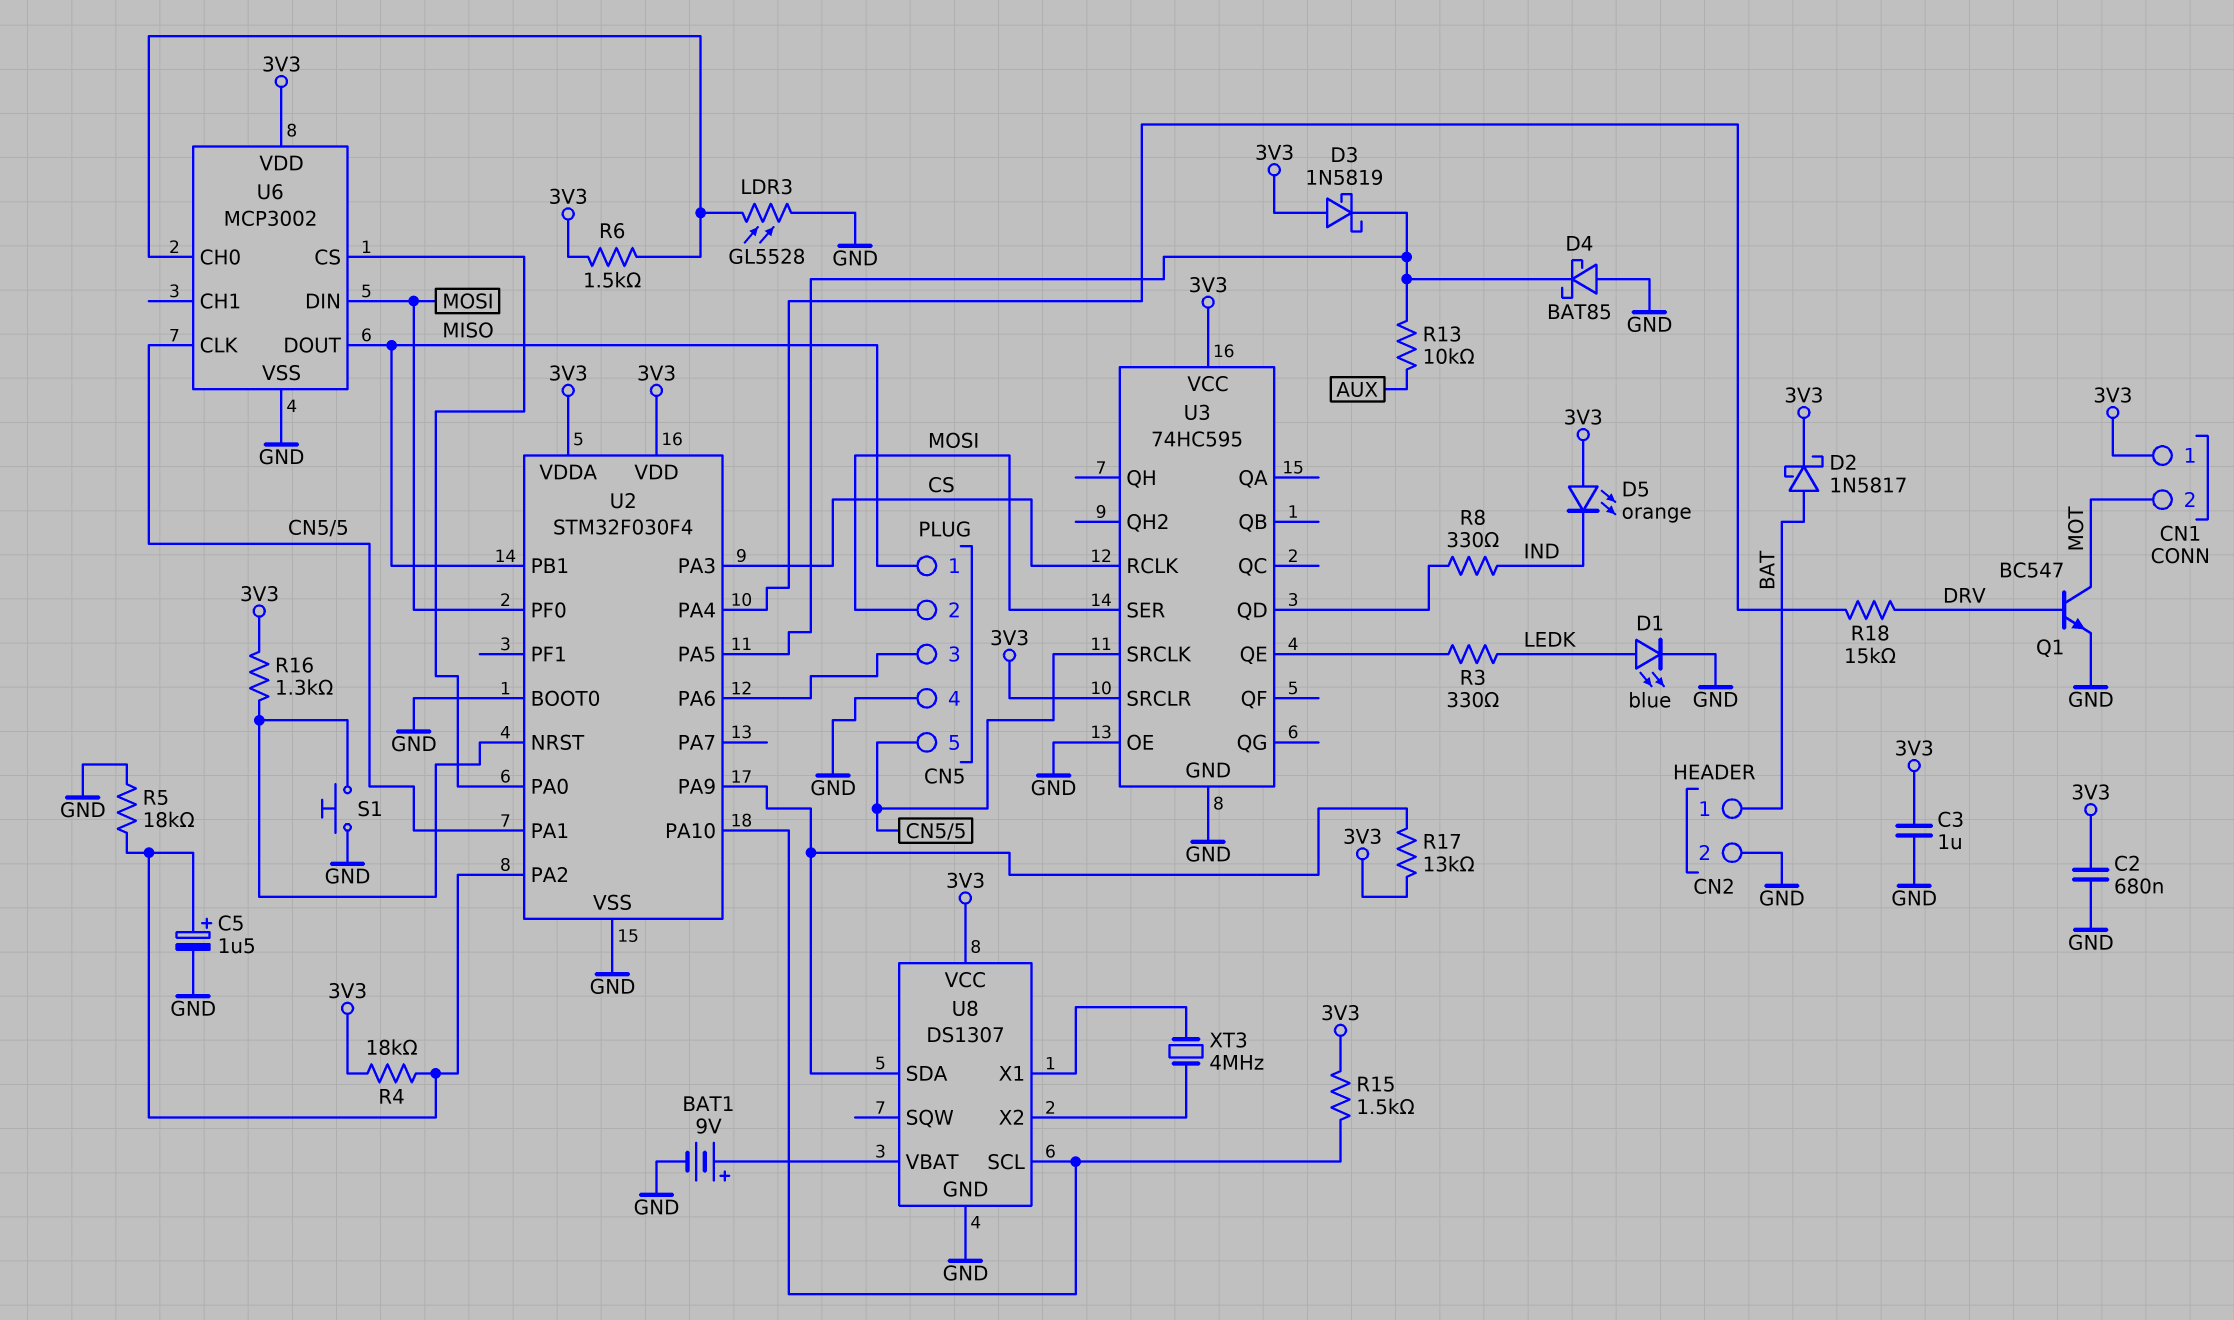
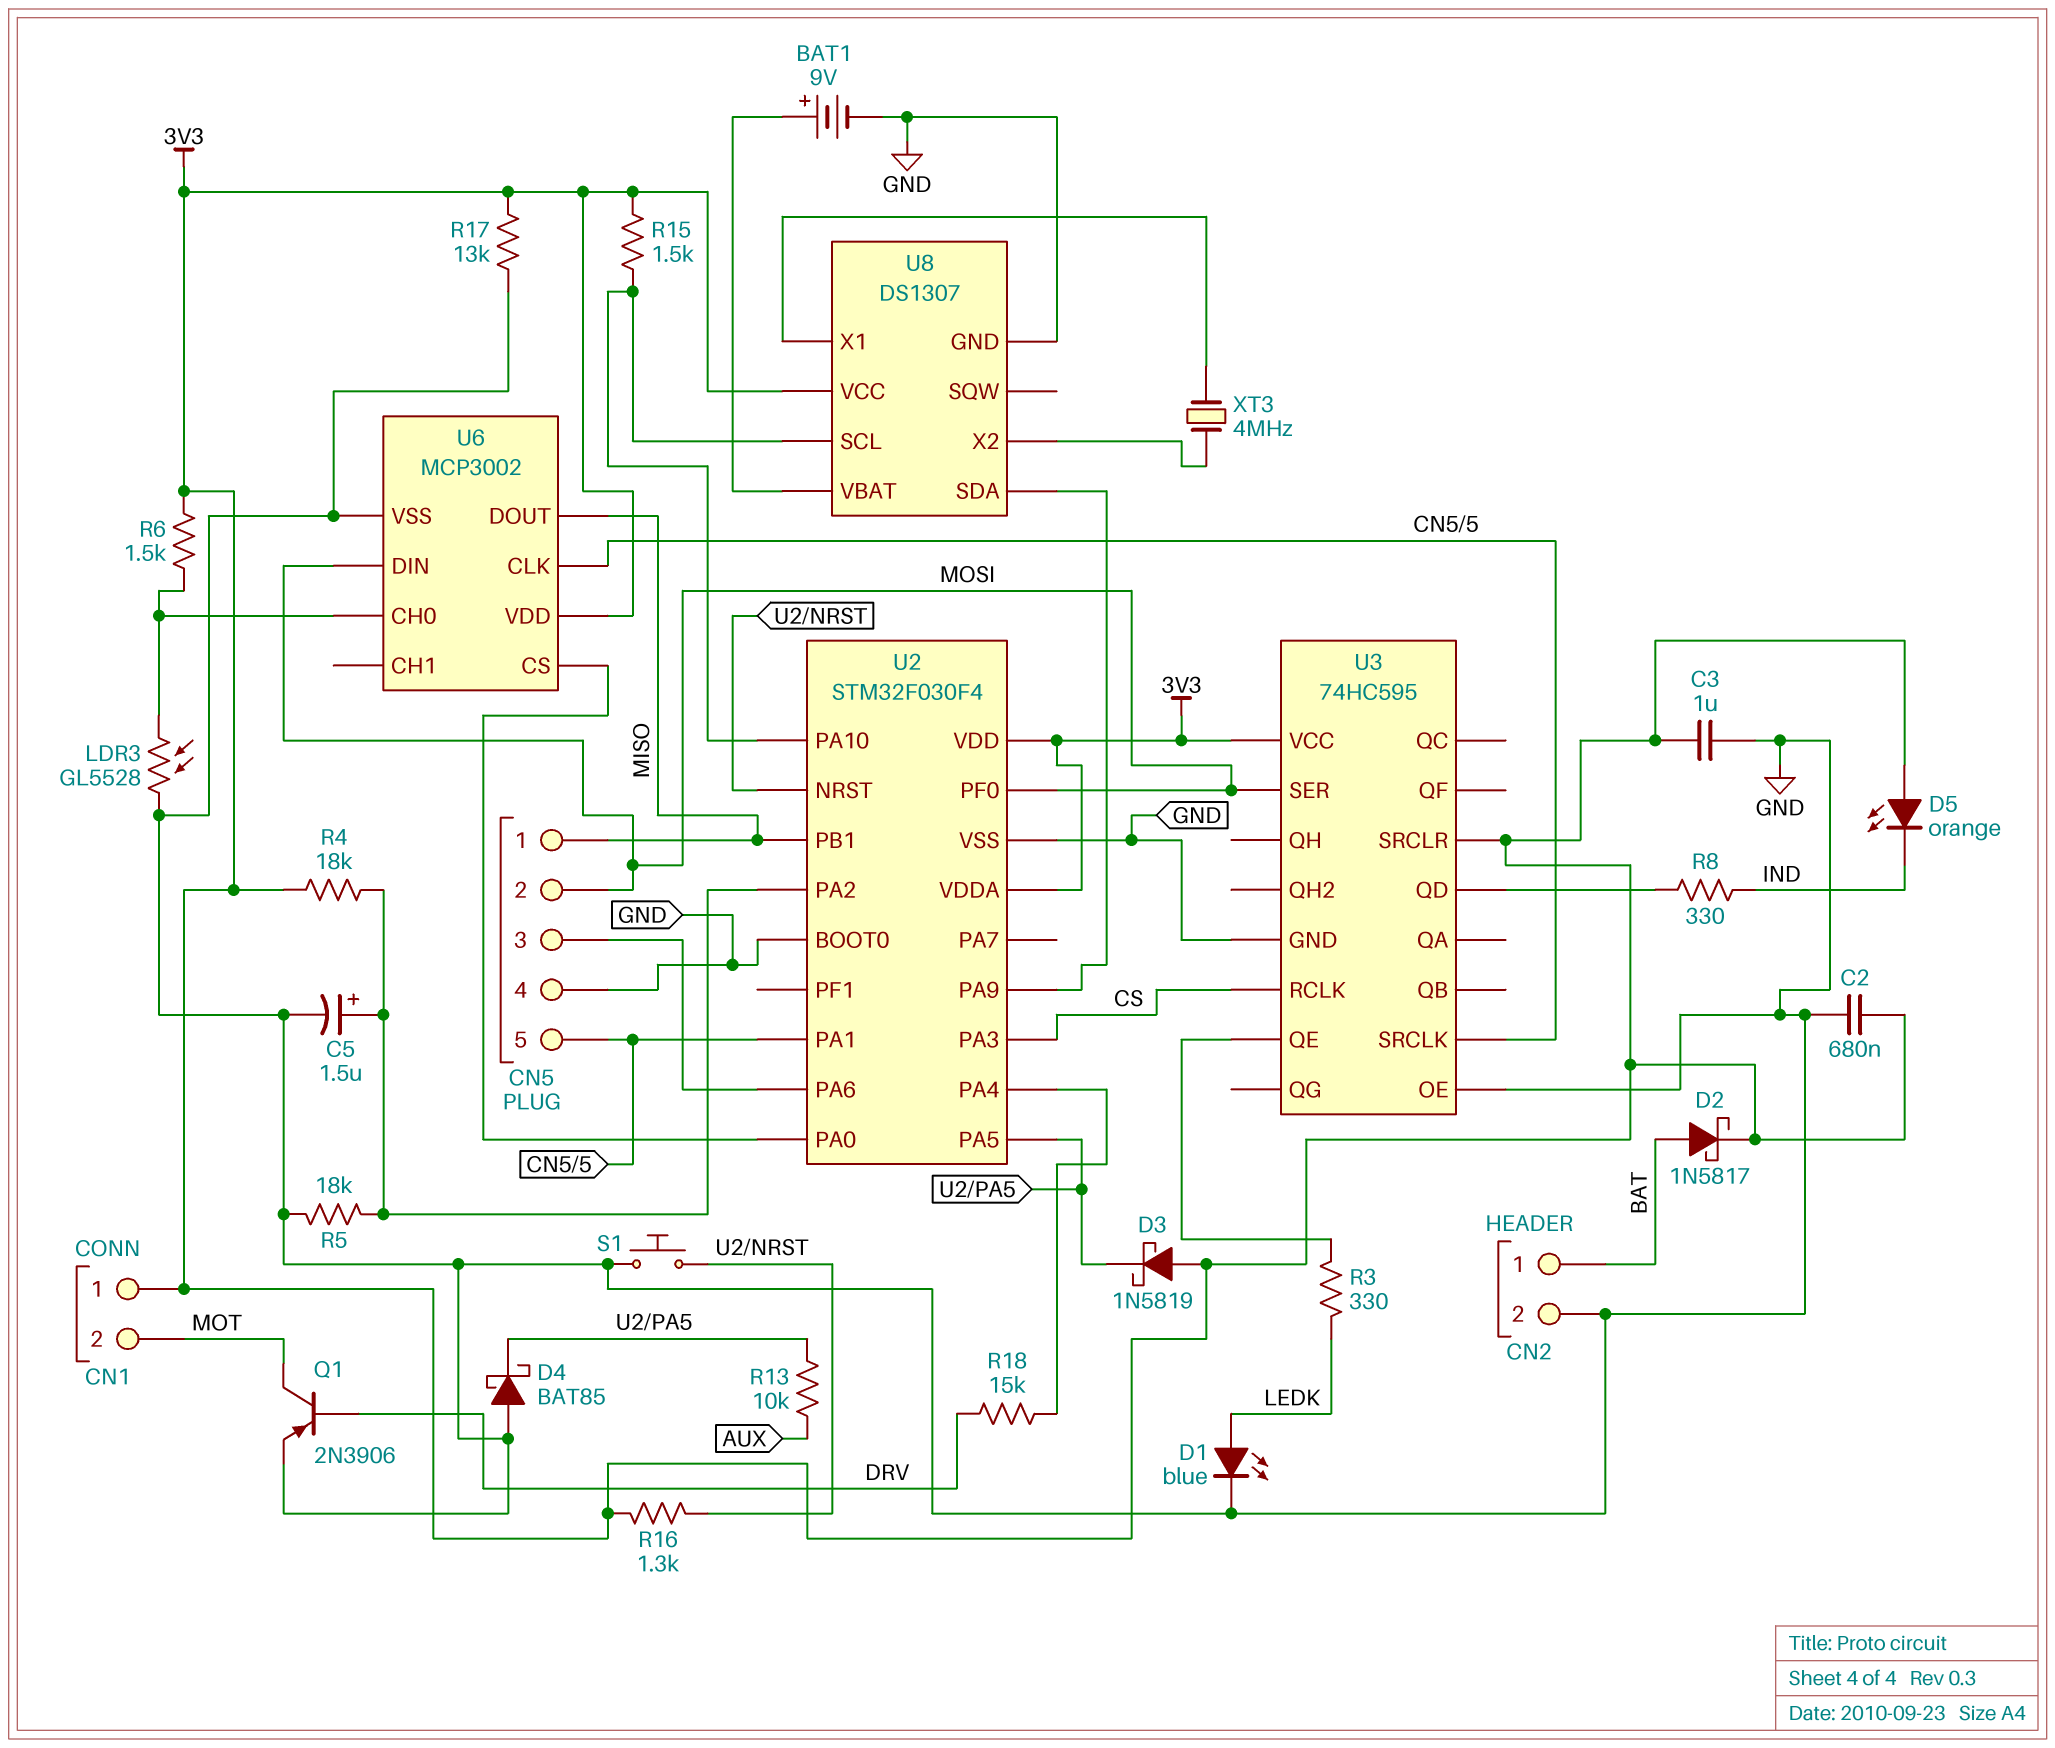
Q1: NPN BC547 (B DRV, C MOT, E GND) -> PNP 2N3906 (B DRV, C MOT, E GND)
R17: 13k (3V3, U2/PA9) -> 13k (3V3, GND)

